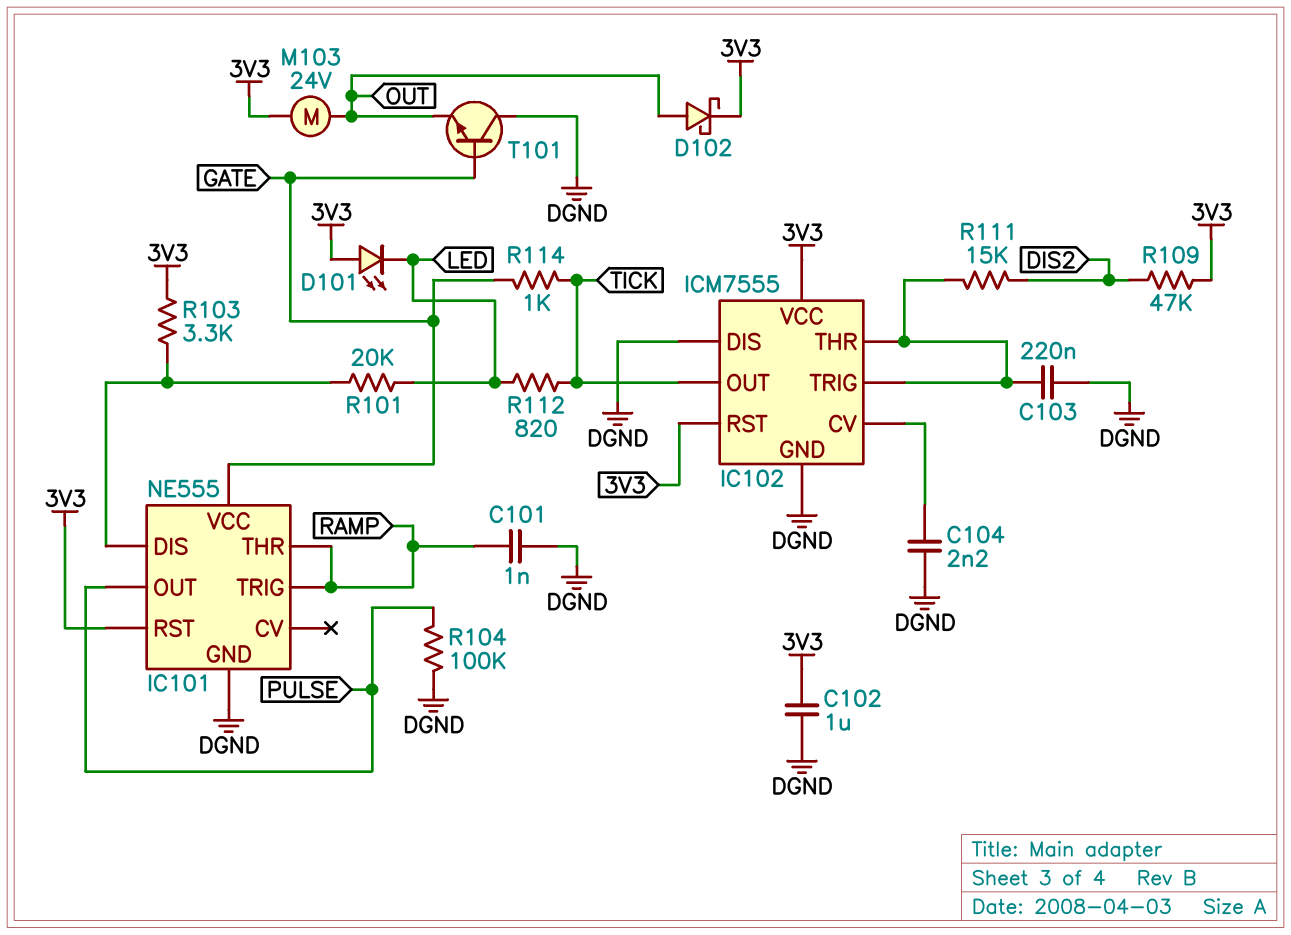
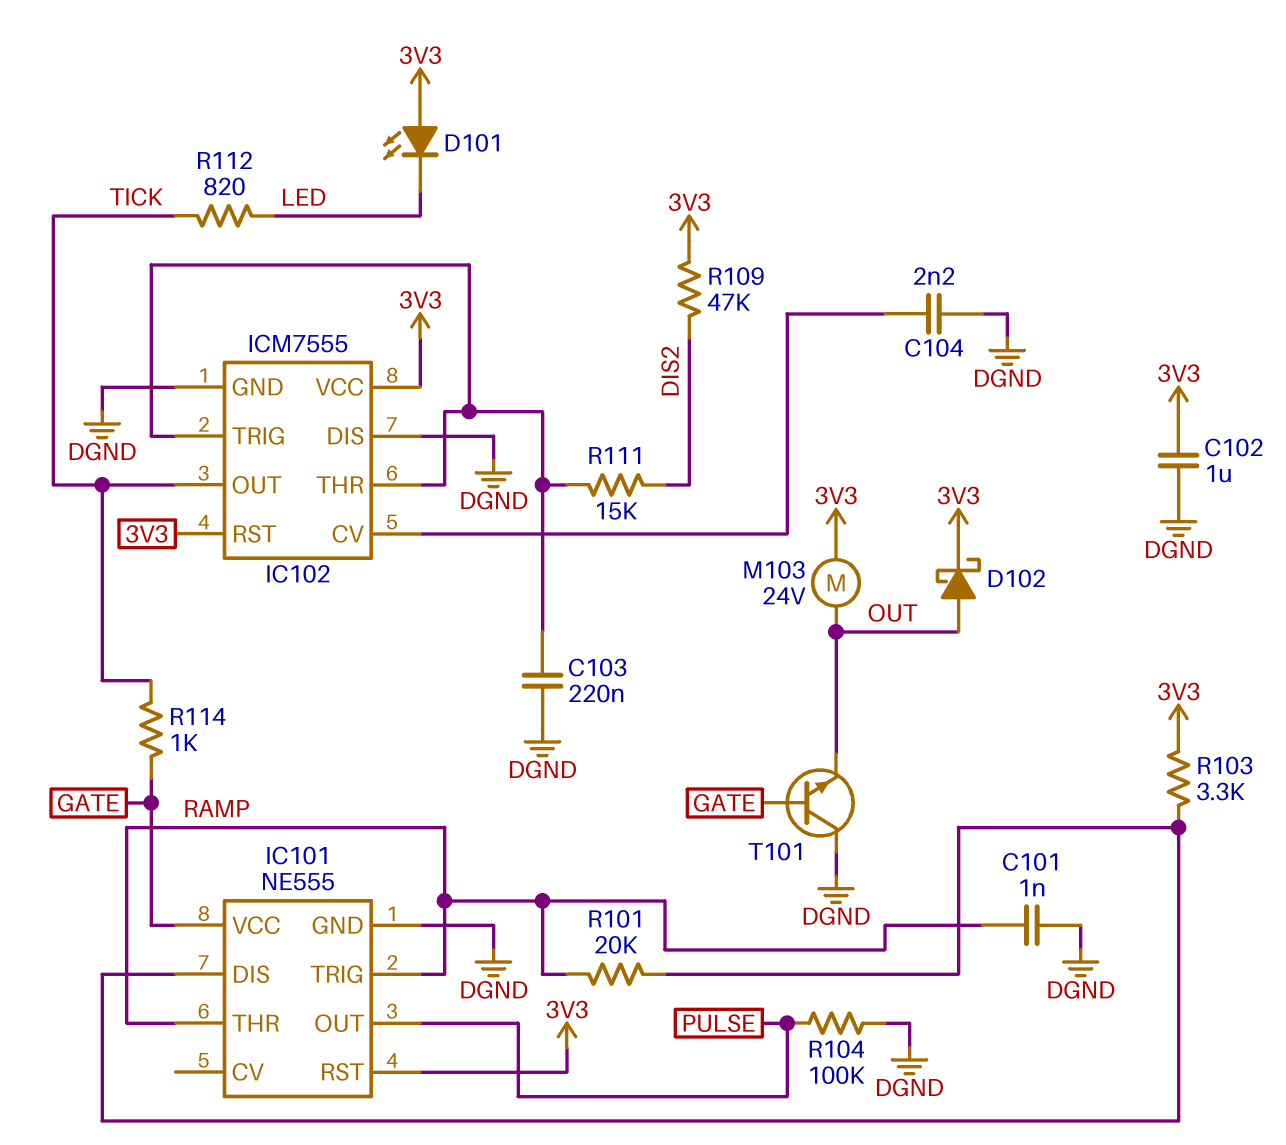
R101: 20k (IC101/DIS, LED) -> 20k (IC101/DIS, RAMP)

